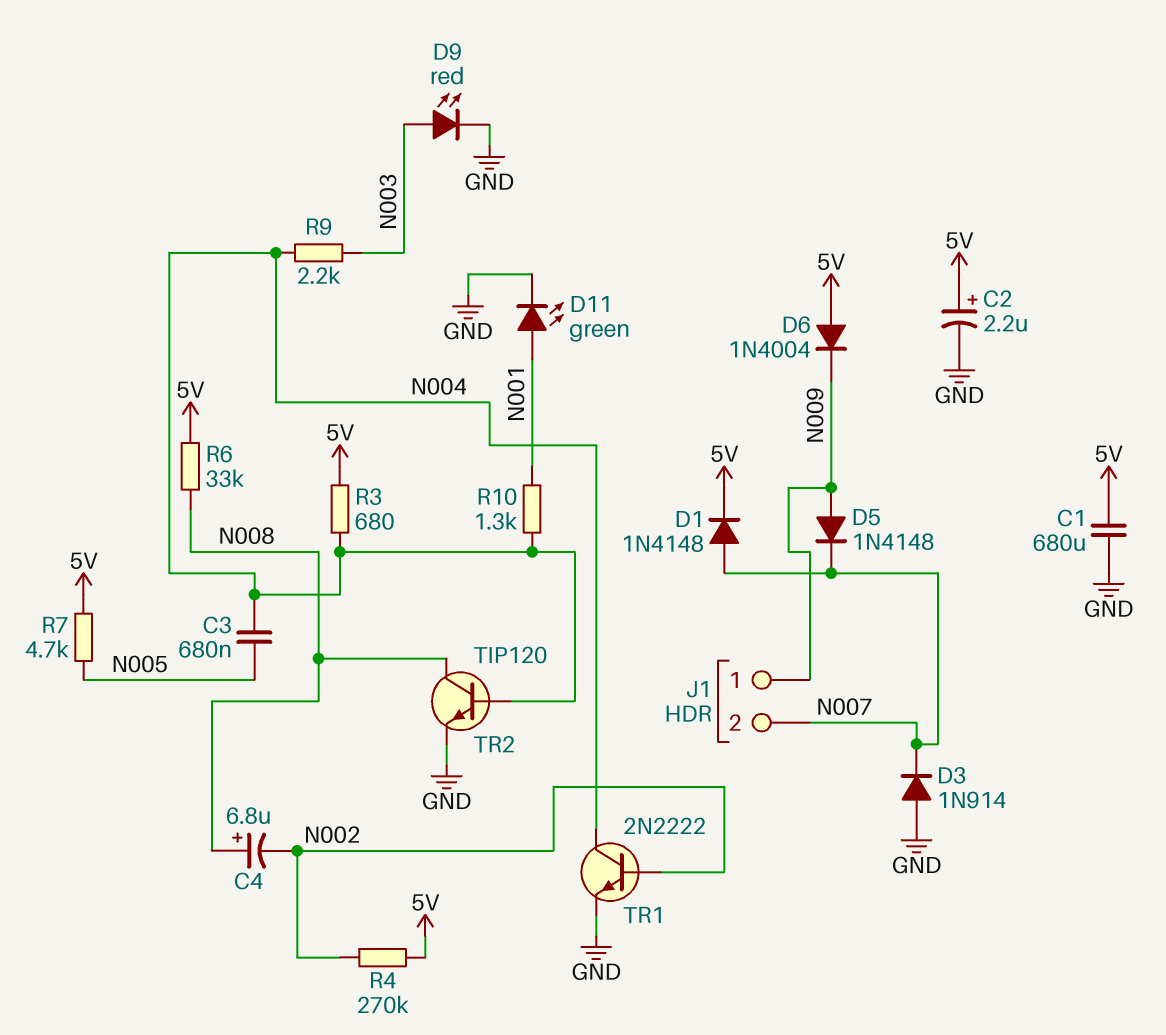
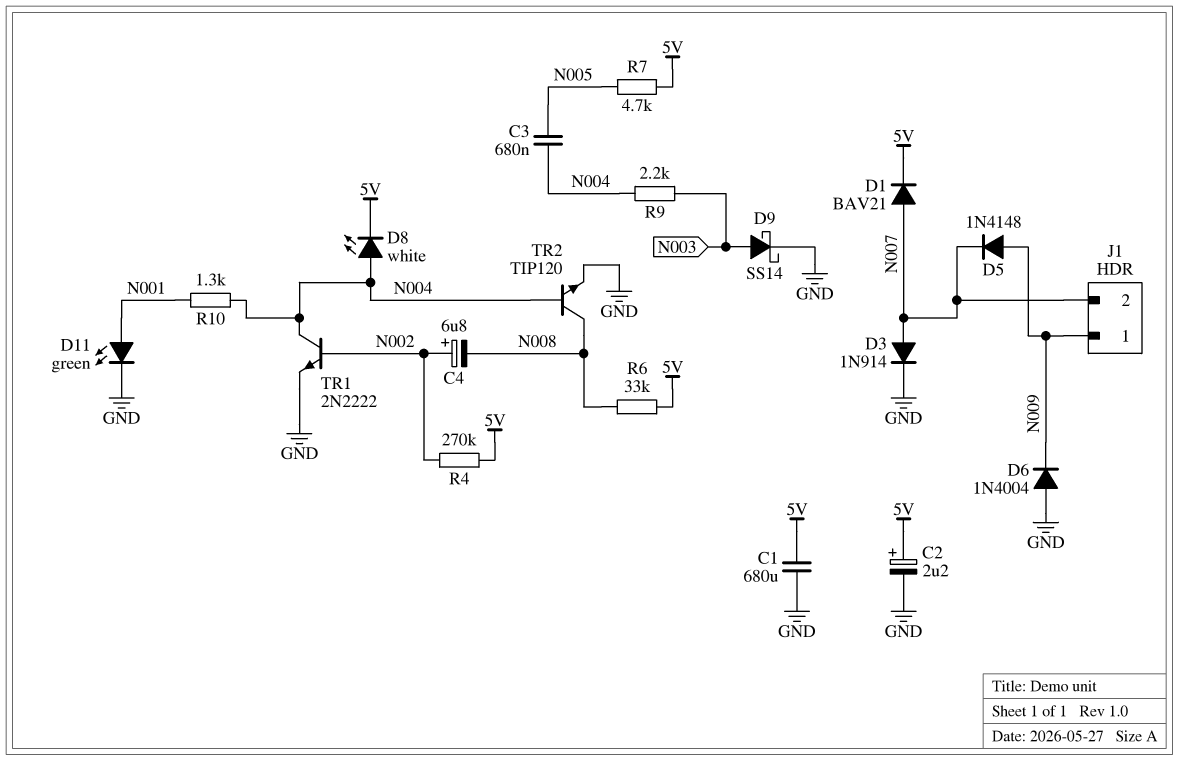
C4: 6.8uF (plus N008, minus N002) -> 6.8uF (plus N002, minus N008)
D1: diode 1N4148 (A N007, K 5V) -> diode BAV21 (A N007, K 5V)
D3: diode 1N914 (A GND, K N007) -> diode 1N914 (A N007, K GND)
D6: diode 1N4004 (A 5V, K N009) -> diode 1N4004 (A GND, K N009)
D8: none -> LED white (A N004, K 5V)
D9: LED red (A N003, K GND) -> schottky SS14 (A N003, K GND)
R3: 680 (5V, N004) -> none

